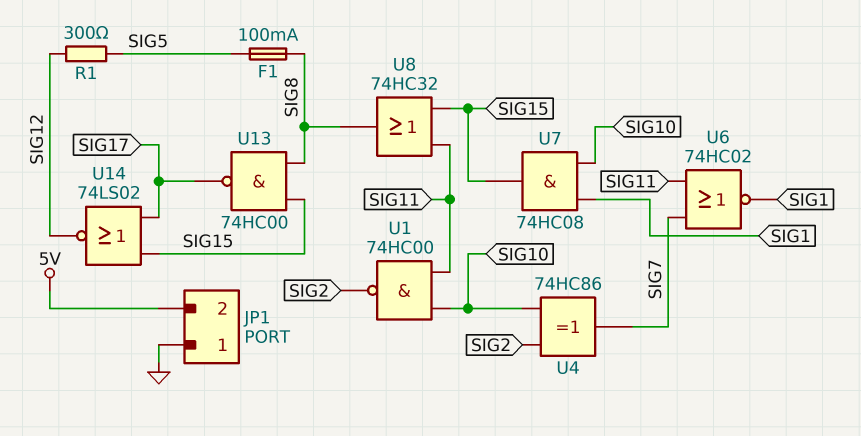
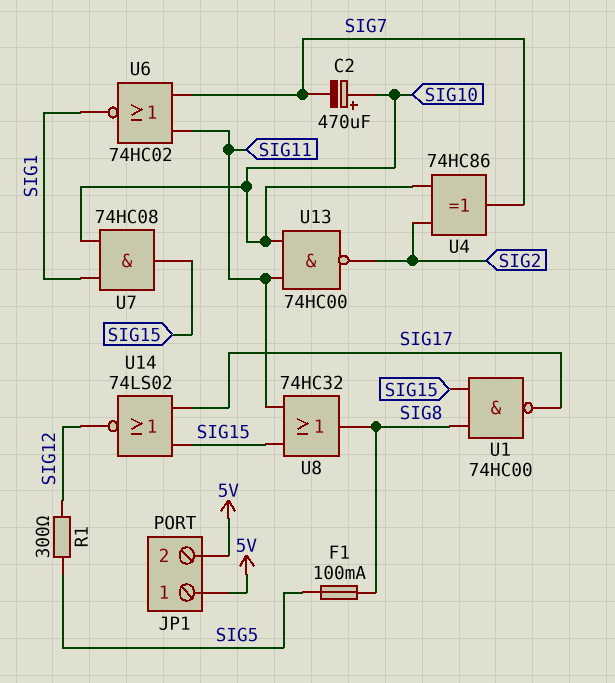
C2: none -> 470uF (plus SIG10, minus SIG7)
JP1 pin 1: GND -> 5V
U1: NAND 74HC00 (in SIG10, in SIG11, out SIG2) -> NAND 74HC00 (in SIG8, in SIG15, out SIG17)
U13: NAND 74HC00 (in SIG8, in SIG15, out SIG17) -> NAND 74HC00 (in SIG10, in SIG11, out SIG2)

